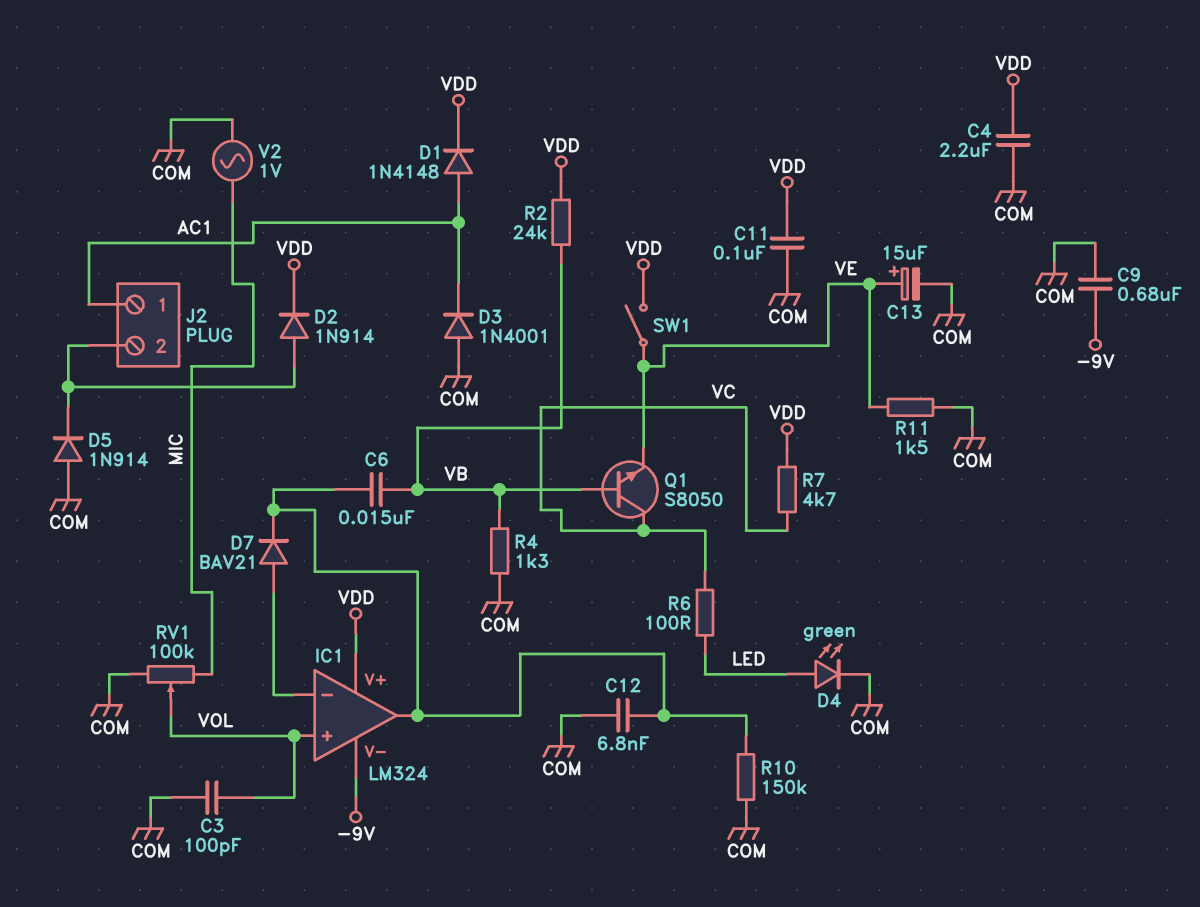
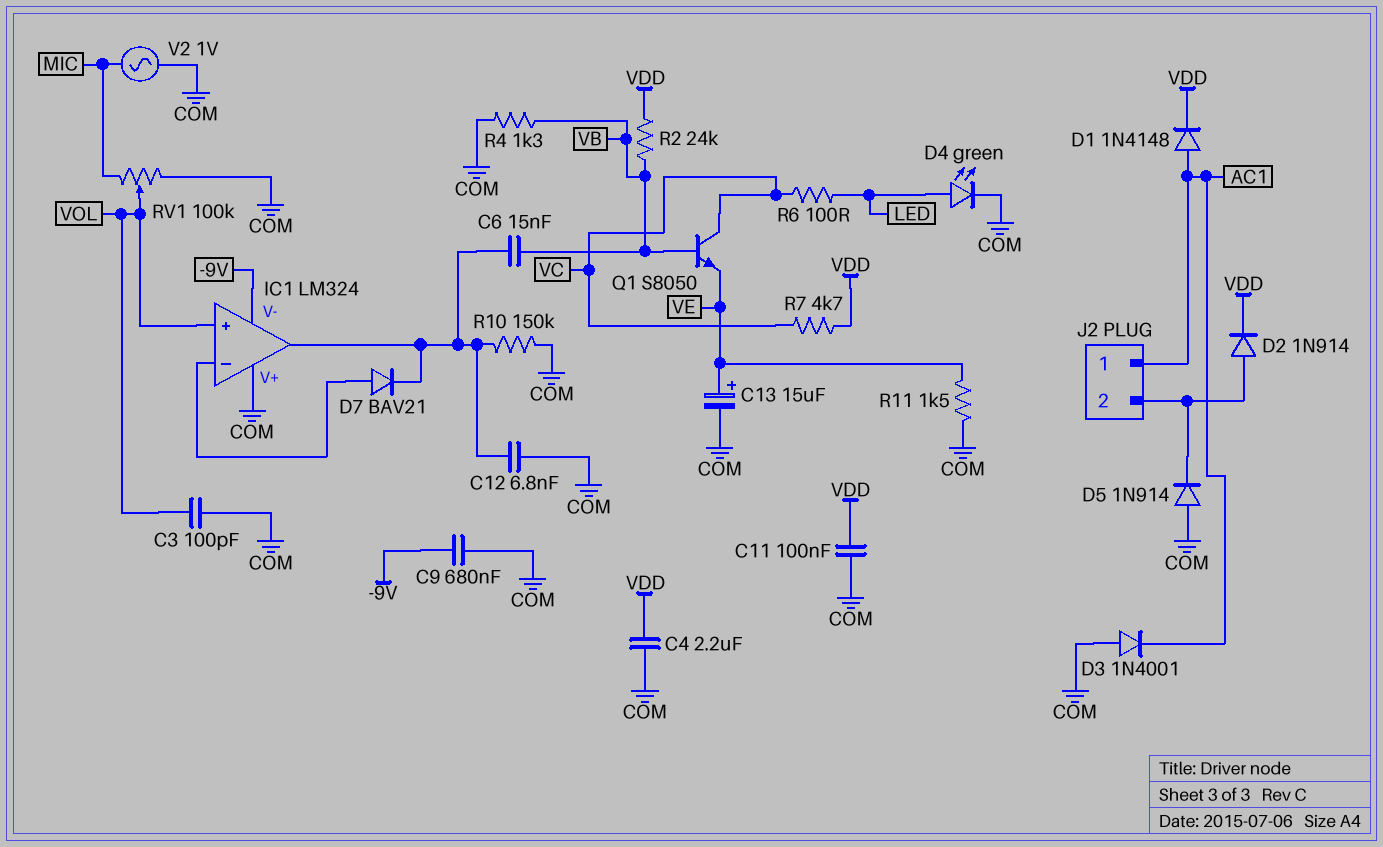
IC1 pin V+: VDD -> COM
SW1: switch (VDD, VE) -> none

